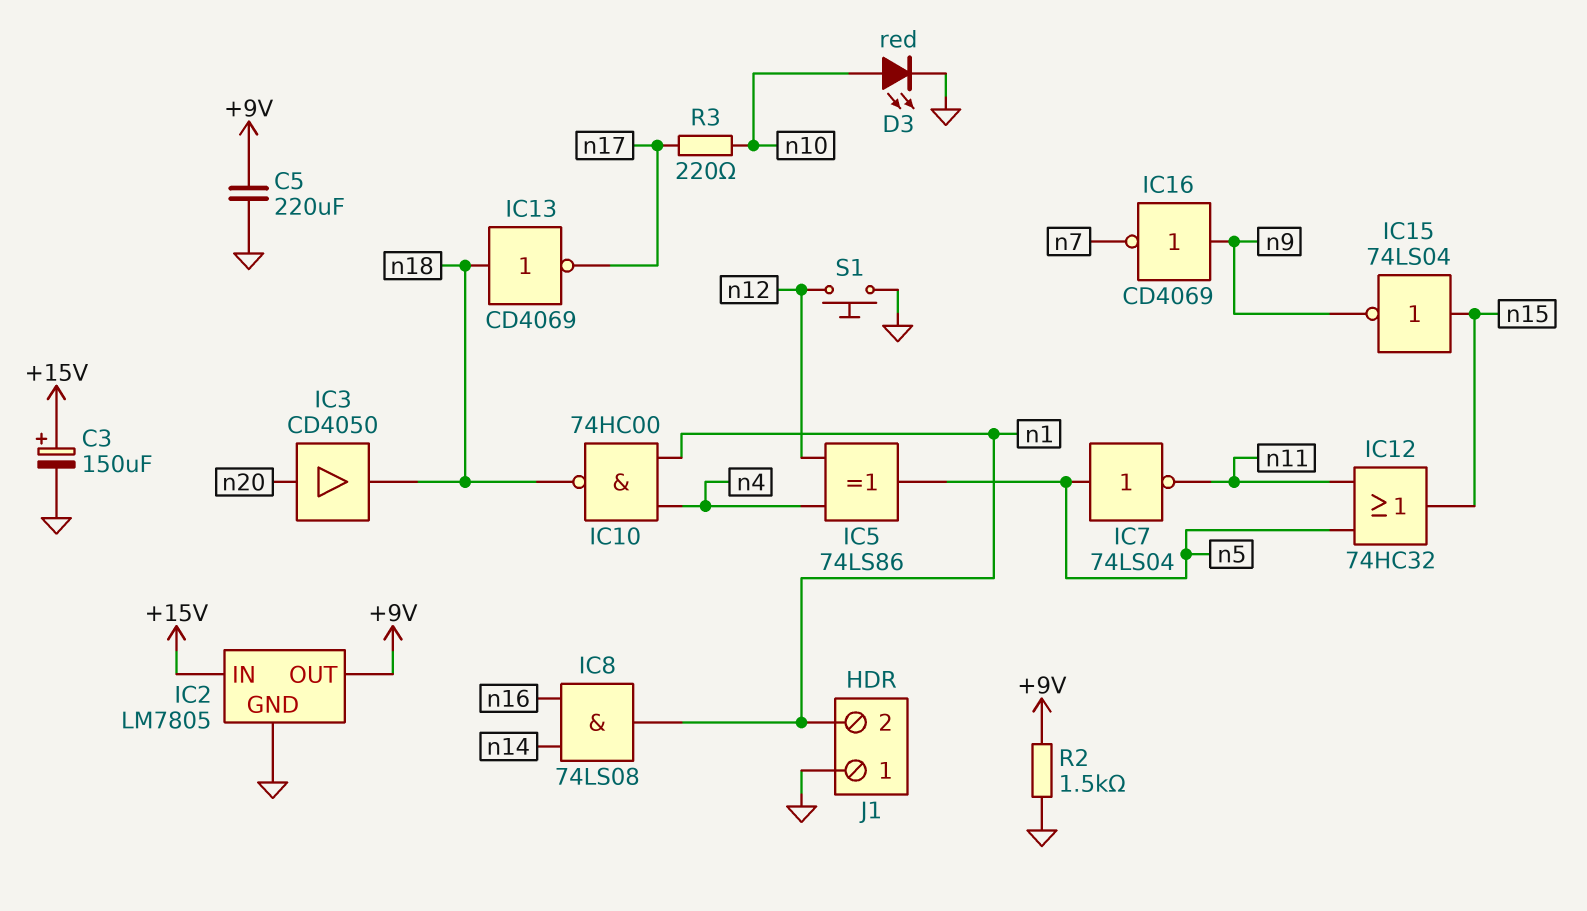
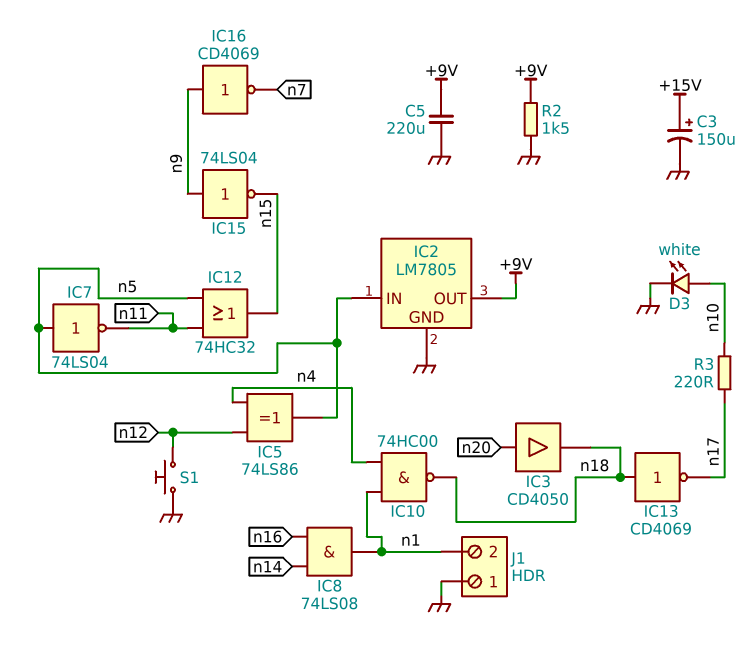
D3: LED red (A n10, K GND) -> LED white (A n10, K GND)
IC2 pin IN: +15V -> n5
IC15: NOT 74LS04 (in n15, out n9) -> NOT 74LS04 (in n9, out n15)

